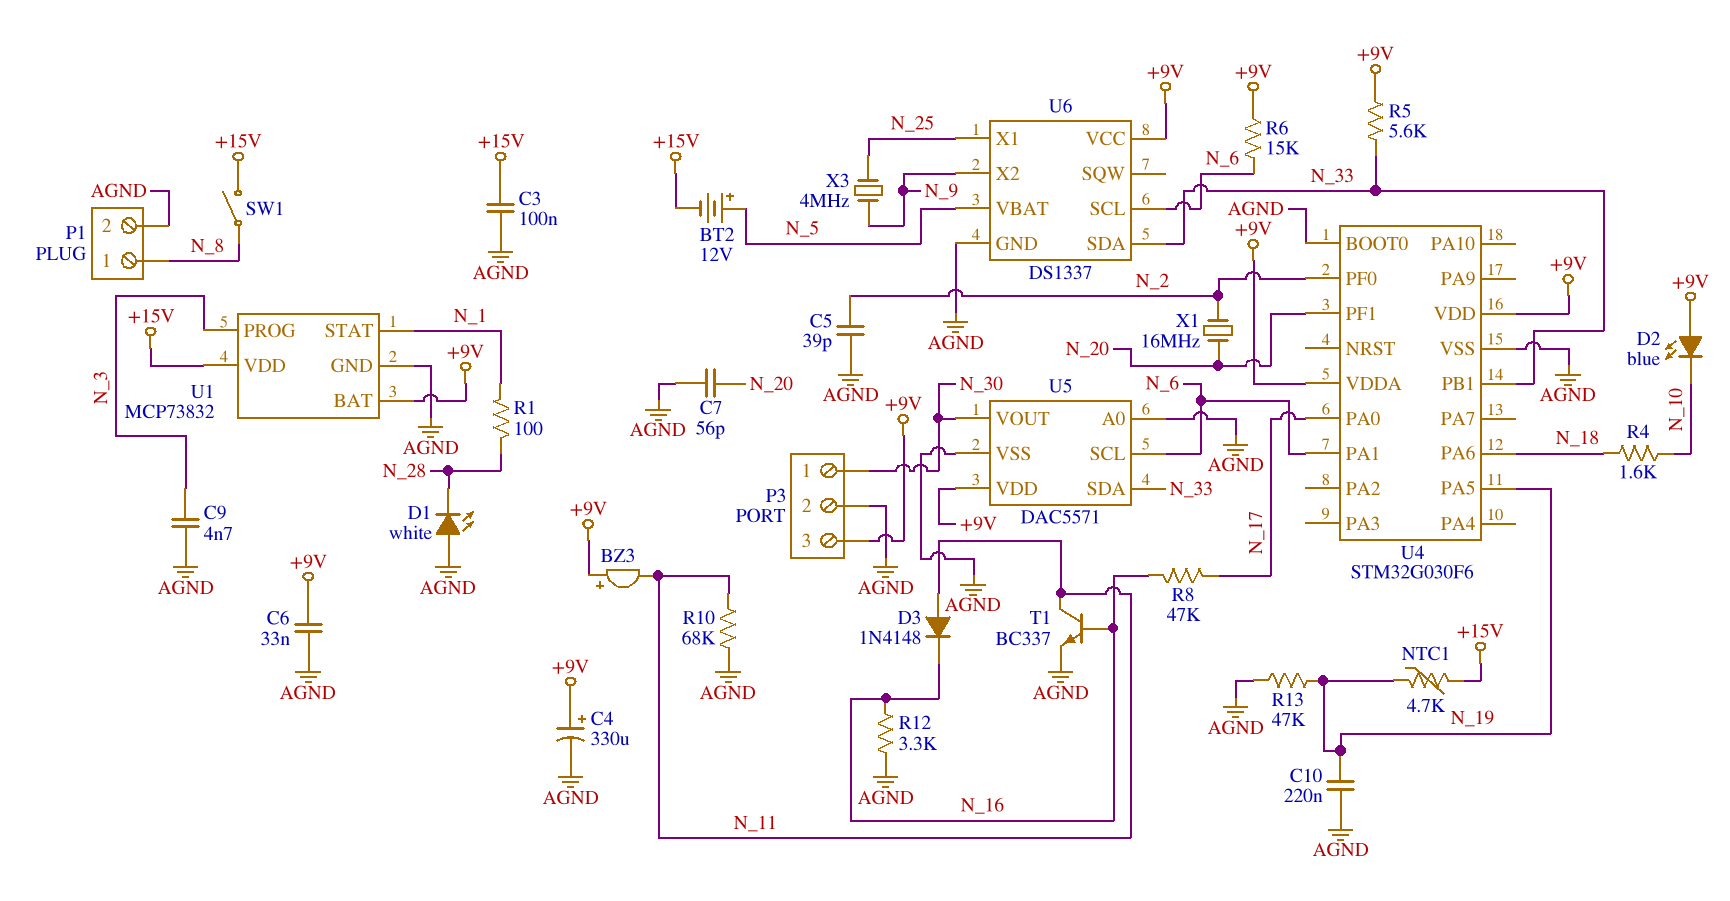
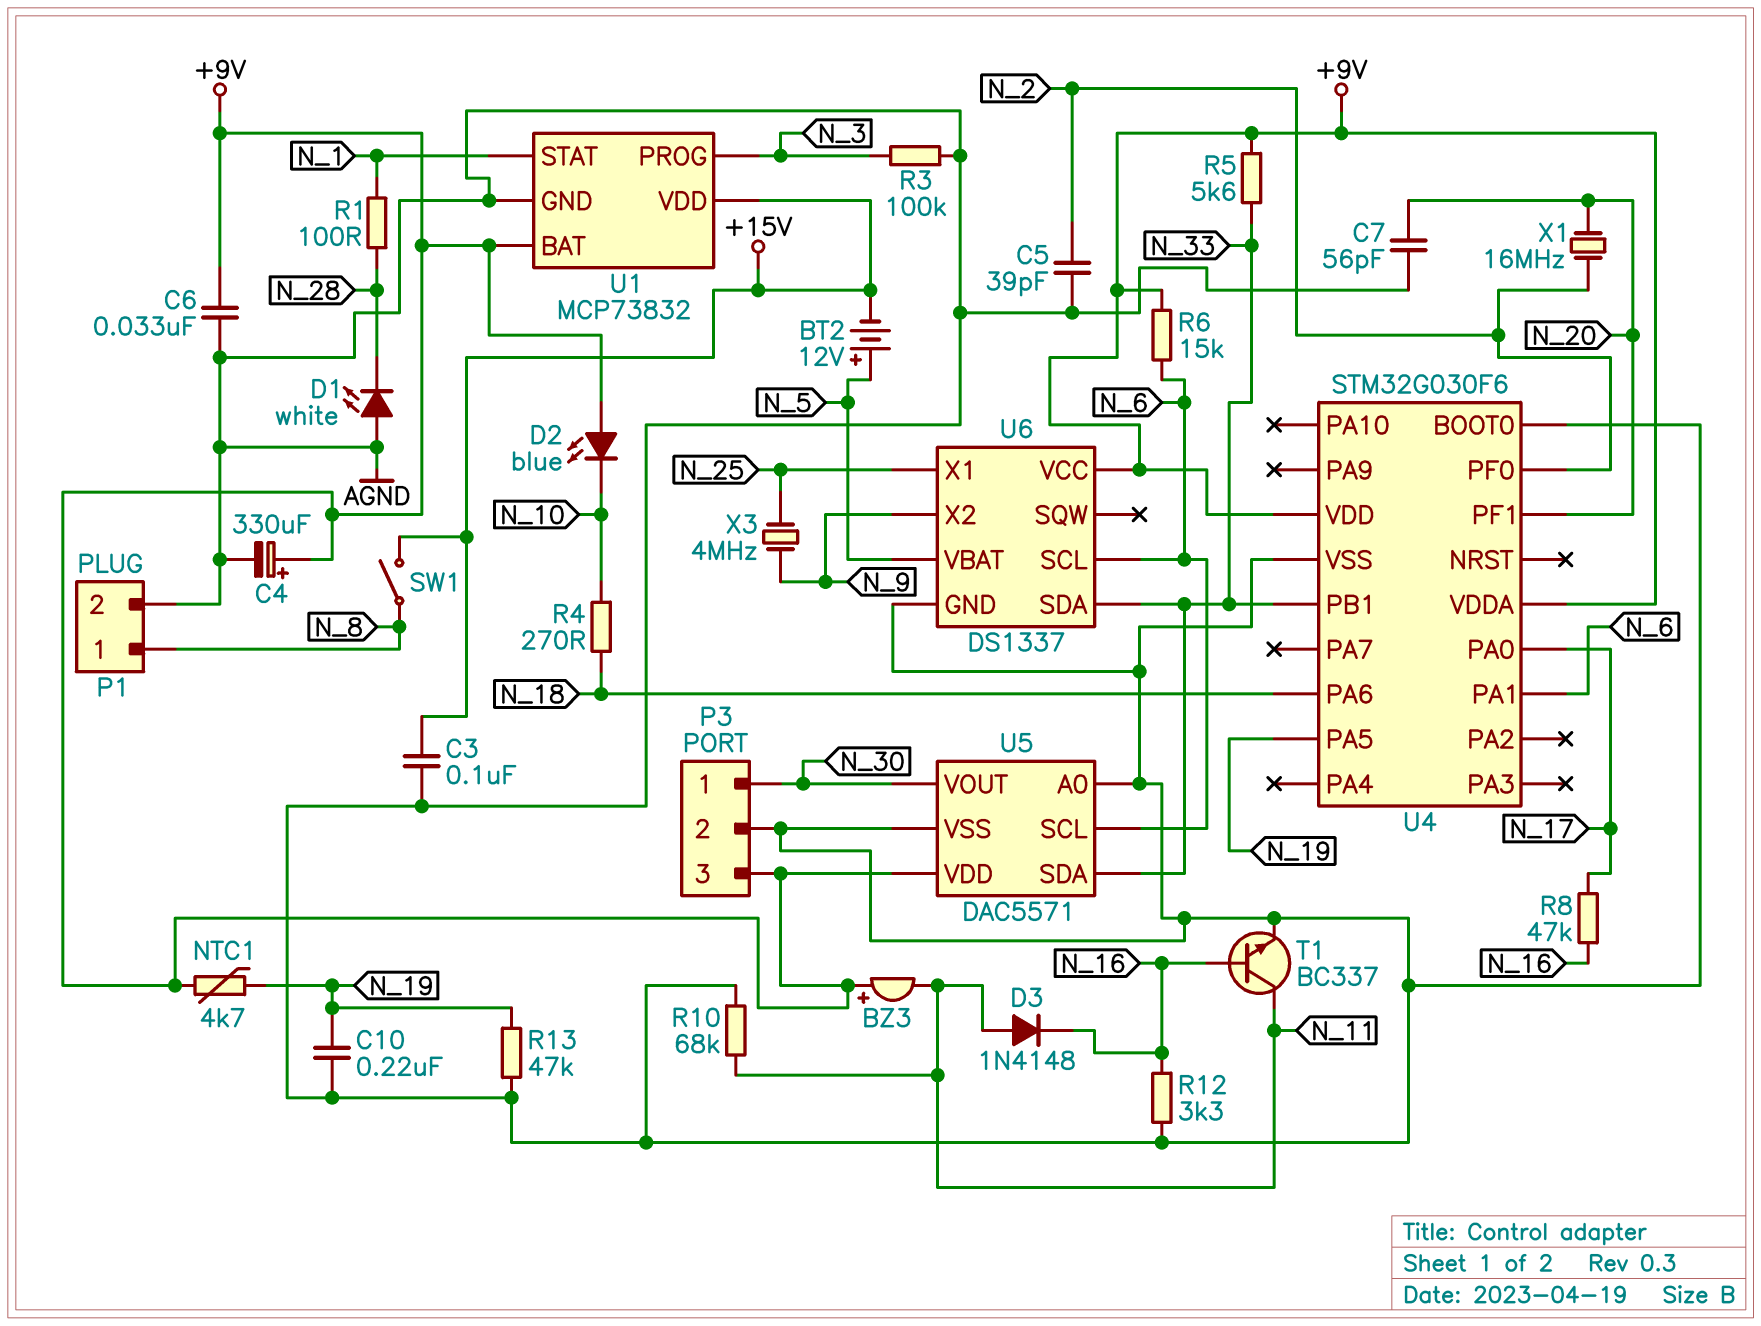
C9: 4.7nF (AGND, N_3) -> none
NTC1: 4.7k (+15V, N_19) -> 4.7k (+9V, N_19)
R3: none -> 100k (AGND, N_3)
R4: 1.6k (N_10, N_18) -> 270 (N_10, N_18)

